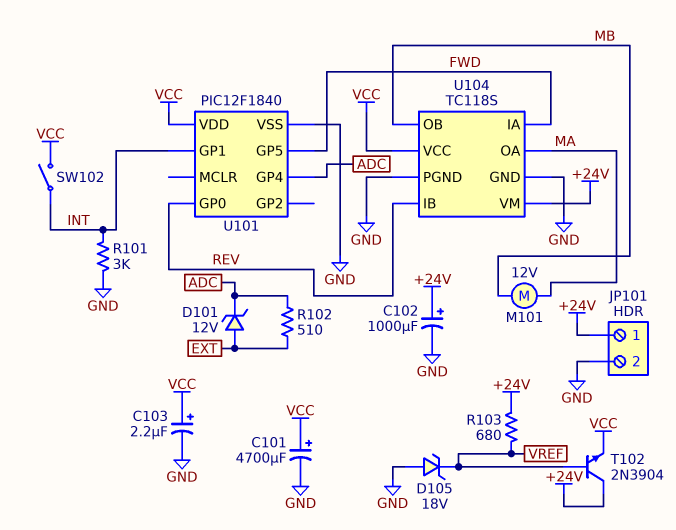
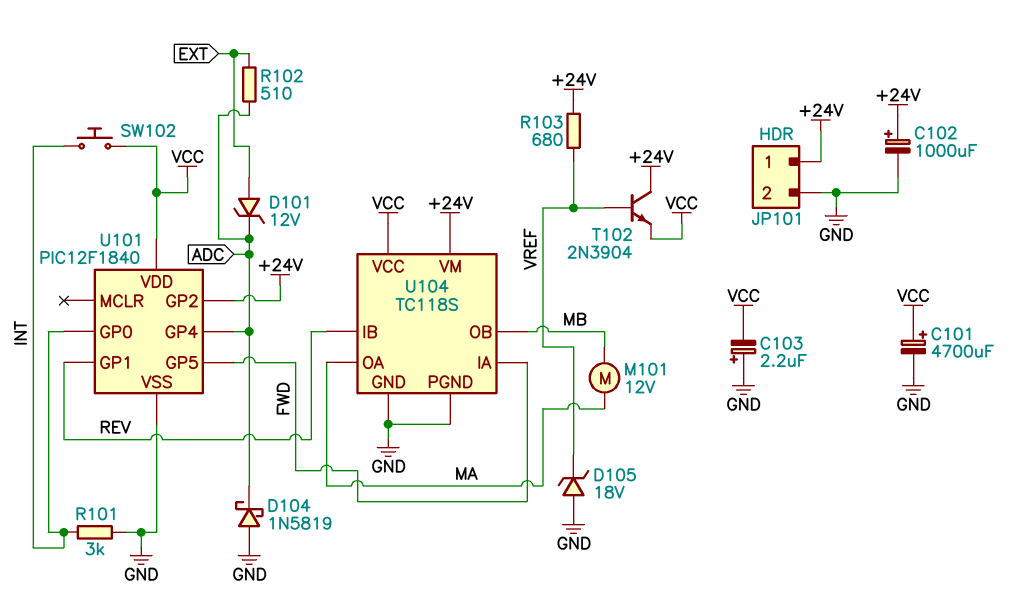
C103: 2.2uF (plus VCC, minus GND) -> 2.2uF (plus GND, minus VCC)
D104: none -> schottky 1N5819 (A GND, K ADC)
SW102: switch (INT, VCC) -> button (INT, VCC)
U101 pin GP0: REV -> INT
U101 pin GP1: INT -> REV
U101 pin GP2: none -> +24V

